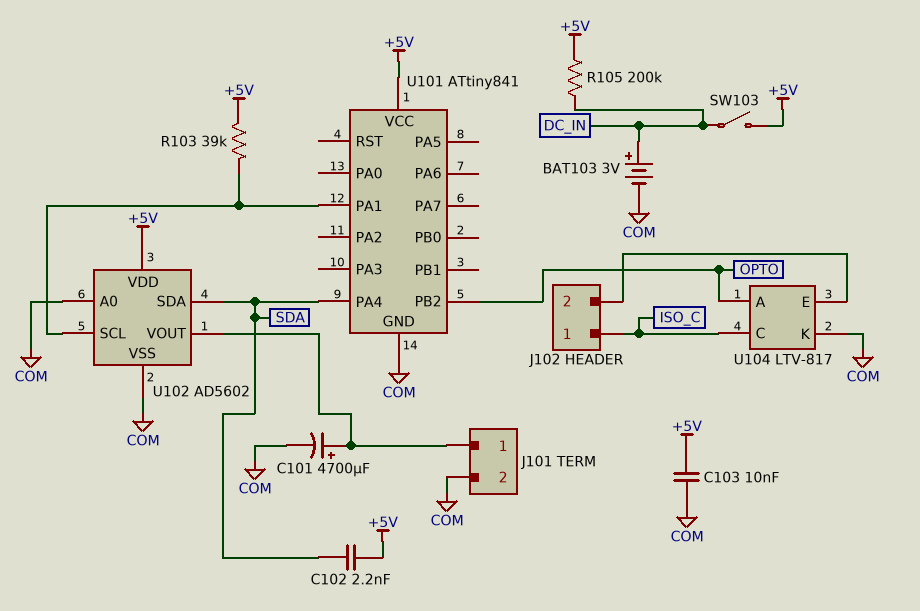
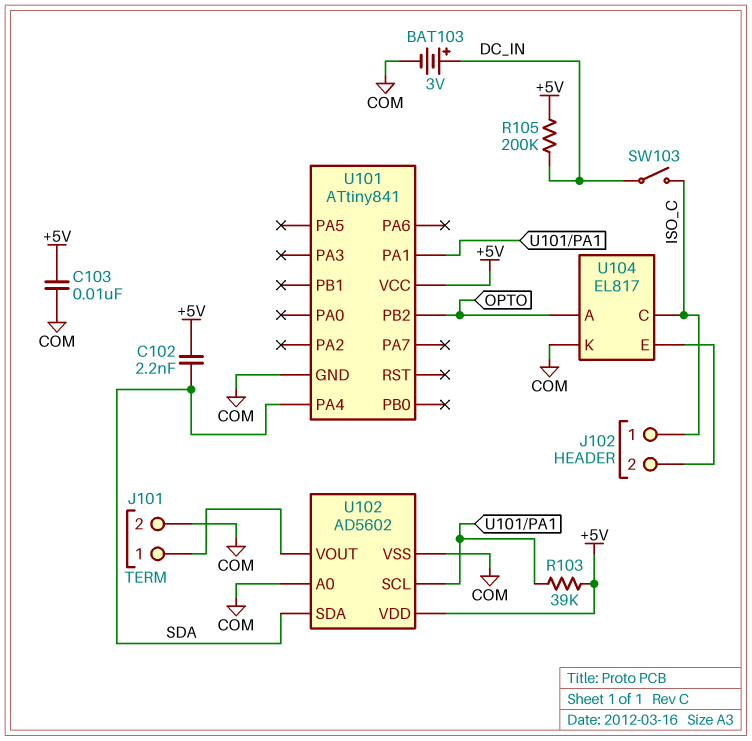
C101: 4700uF (plus J101/1, minus COM) -> none
SW103: switch (+5V, DC_IN) -> switch (DC_IN, ISO_C)
U104: LTV-817 -> EL817

